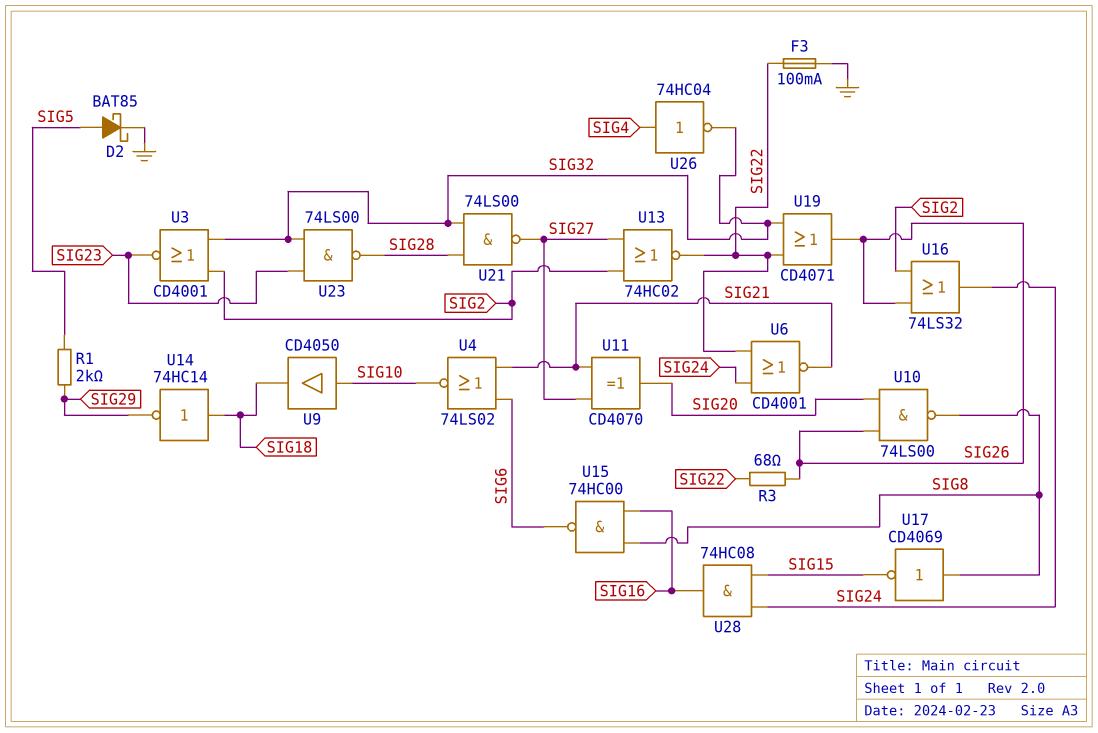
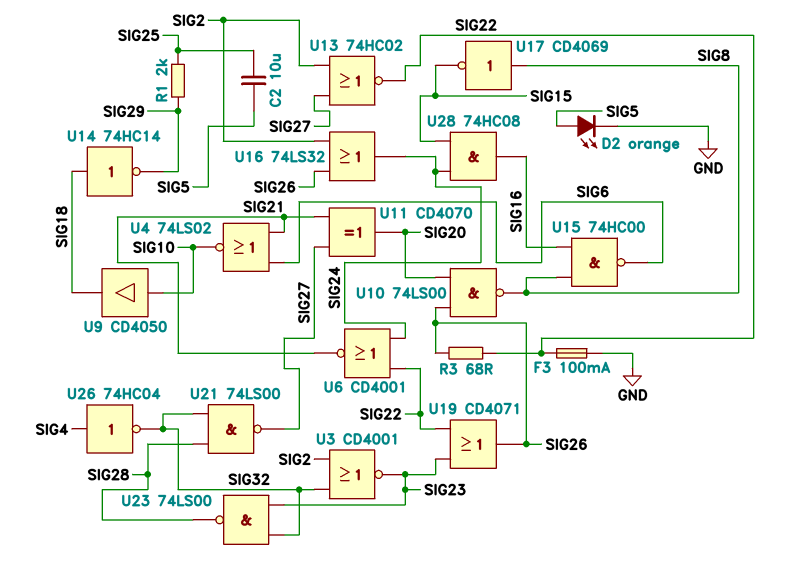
C2: none -> 10uF (SIG5, SIG25)
D2: schottky BAT85 (A SIG5, K GND) -> LED orange (A SIG5, K GND)
R1: 2k (SIG5, SIG29) -> 2k (SIG25, SIG29)
U19: OR CD4071 (in SIG22, in SIG32, out SIG26) -> OR CD4071 (in SIG22, in SIG23, out SIG26)

